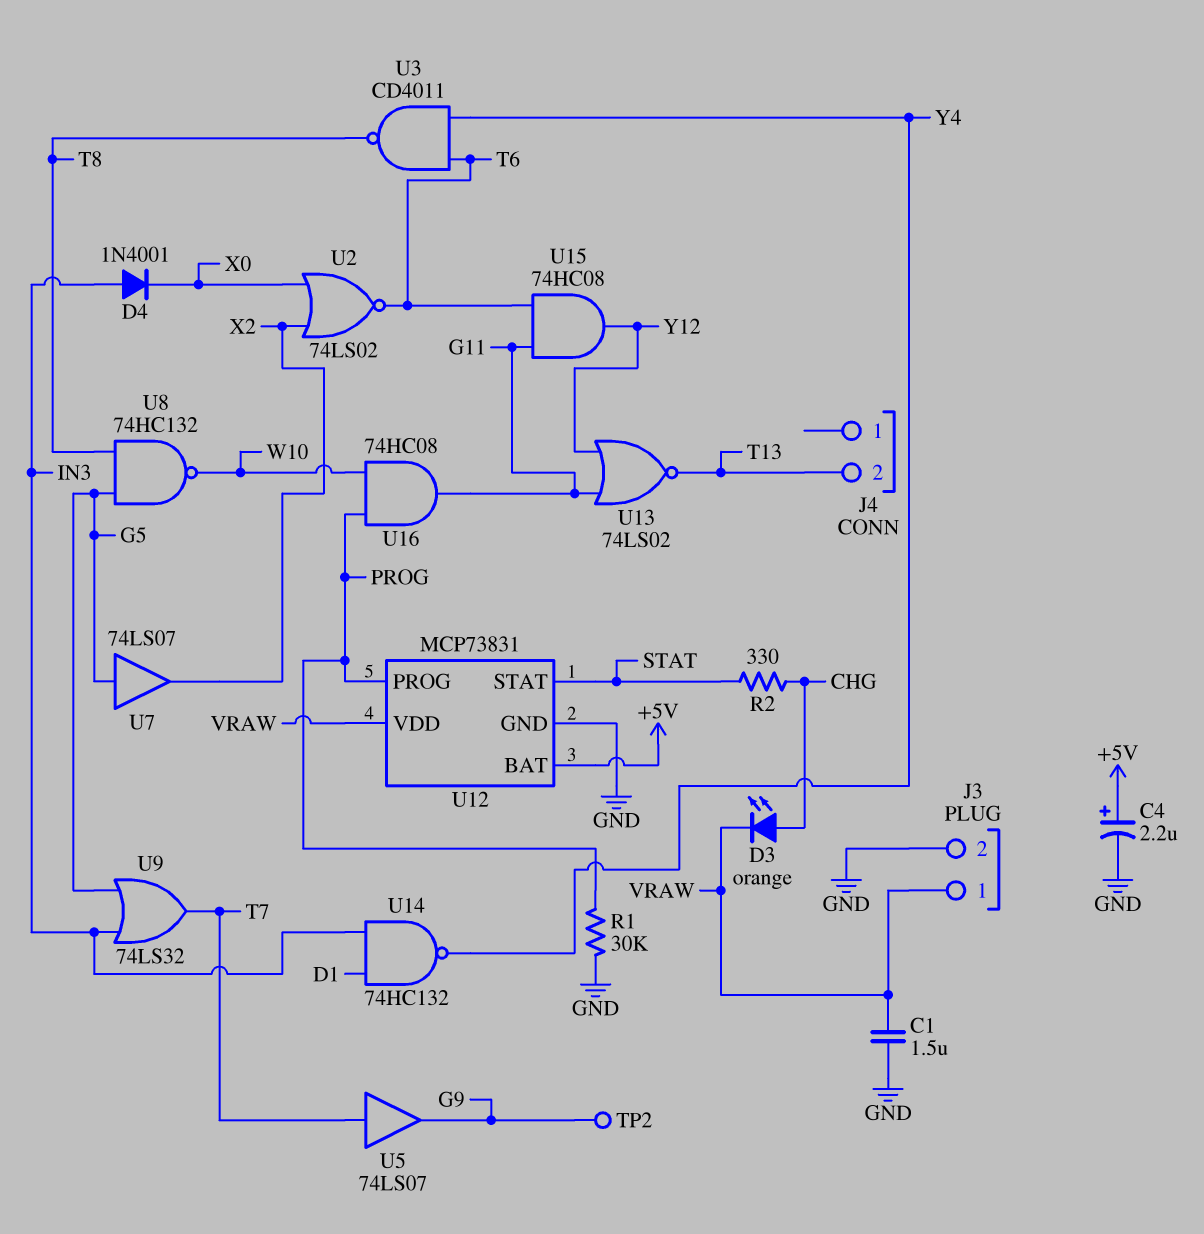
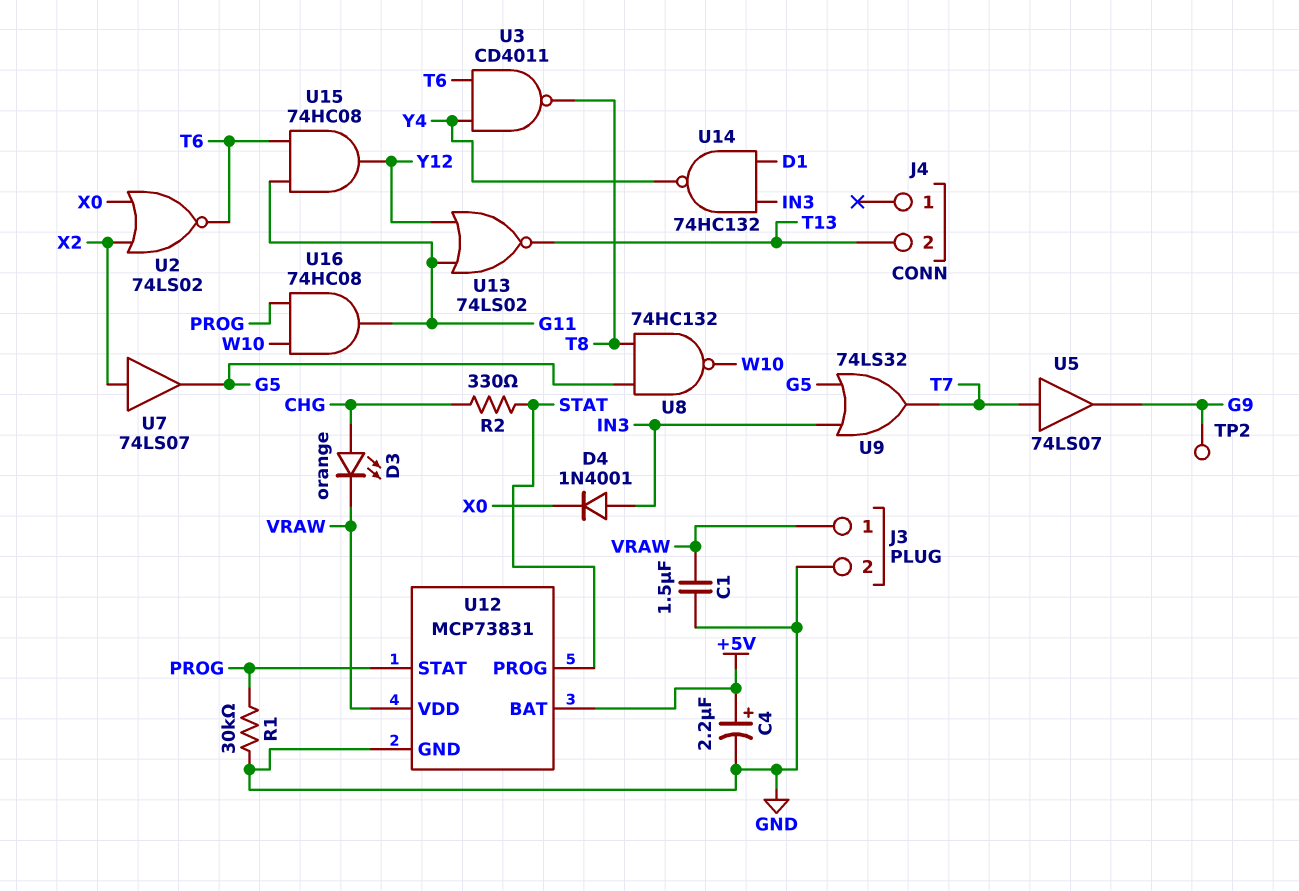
U7: buffer 74LS07 (in G5, out X2) -> buffer 74LS07 (in X2, out G5)
U12 pin PROG: PROG -> STAT
U12 pin STAT: STAT -> PROG

